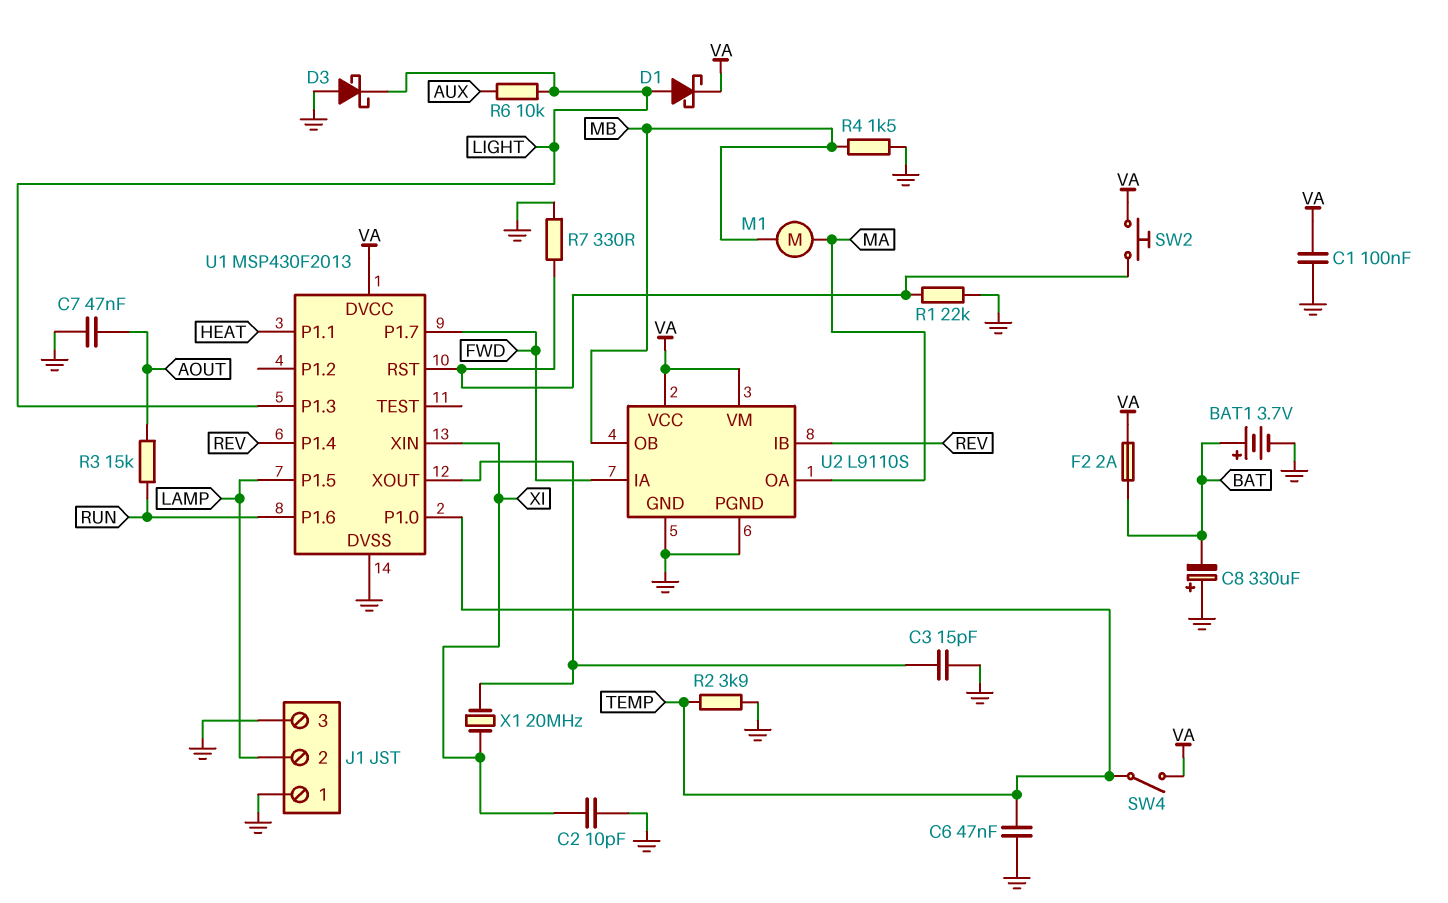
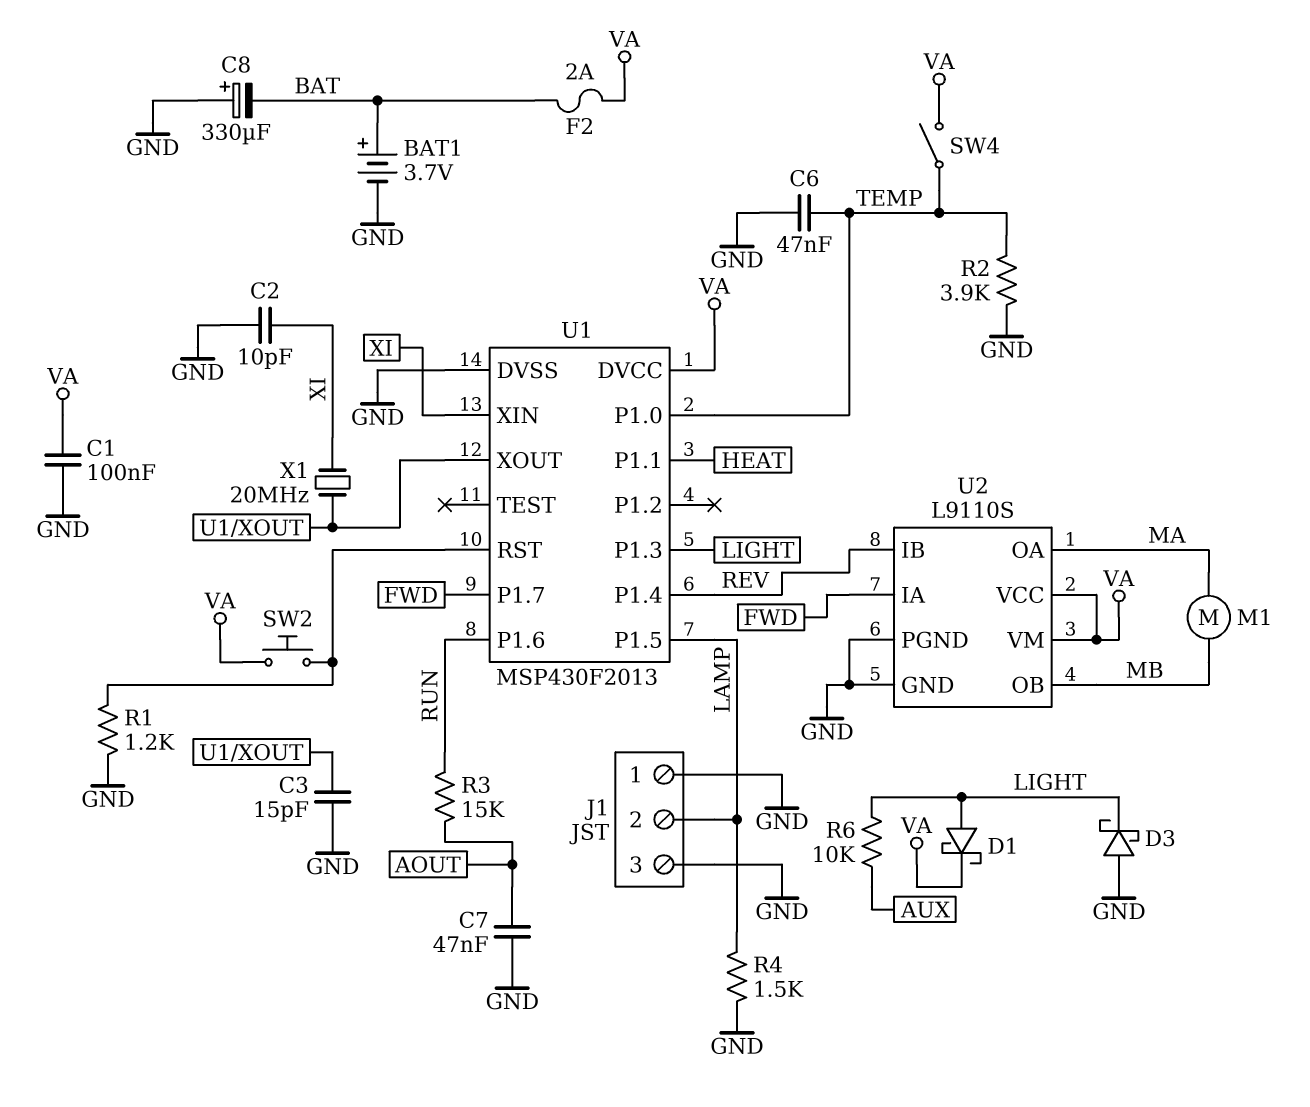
R1: 22k (GND, U1/RST) -> 1.2k (GND, U1/RST)
R4: 1.5k (GND, MB) -> 1.5k (GND, LAMP)
R7: 330 (GND, U1/RST) -> none

